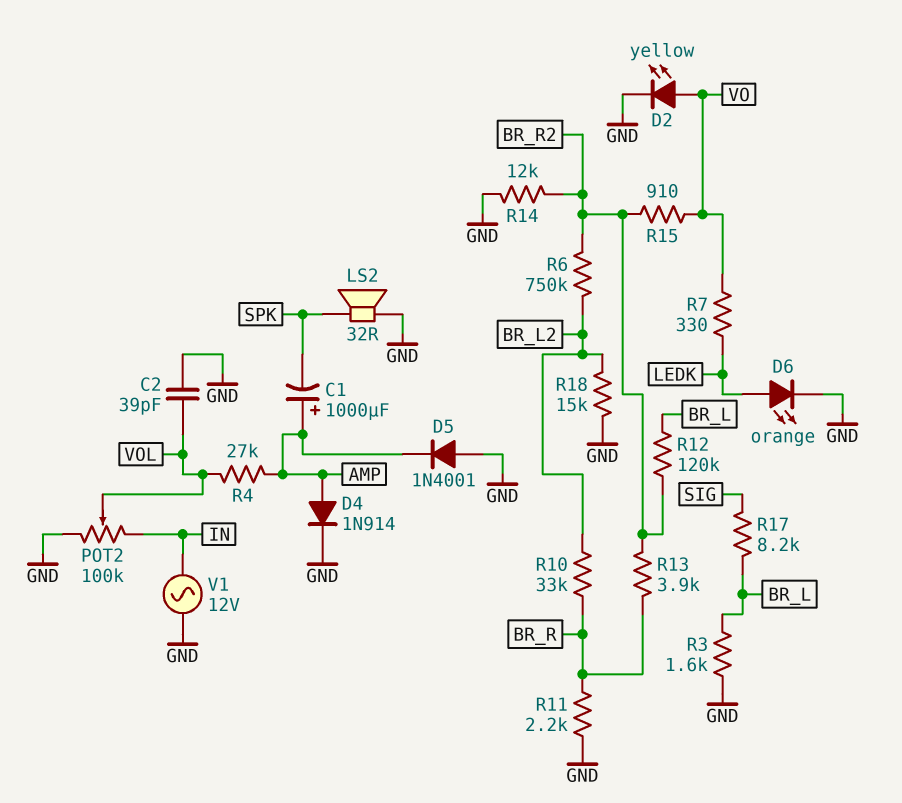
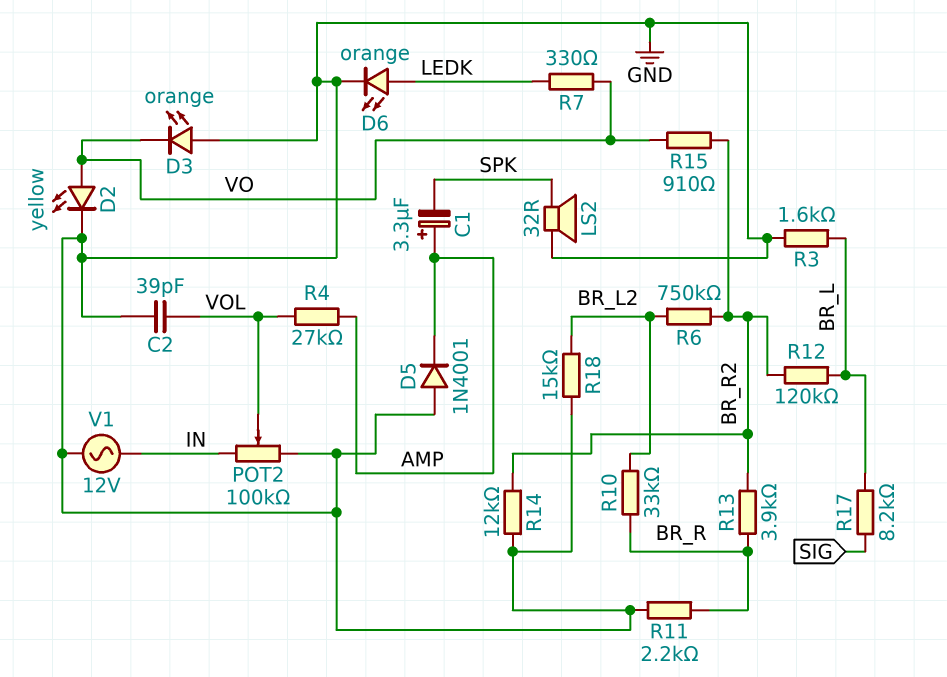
C1: 1000uF (plus AMP, minus SPK) -> 3.3uF (plus AMP, minus SPK)
D3: none -> LED orange (A GND, K VO)
D4: diode 1N914 (A AMP, K GND) -> none

